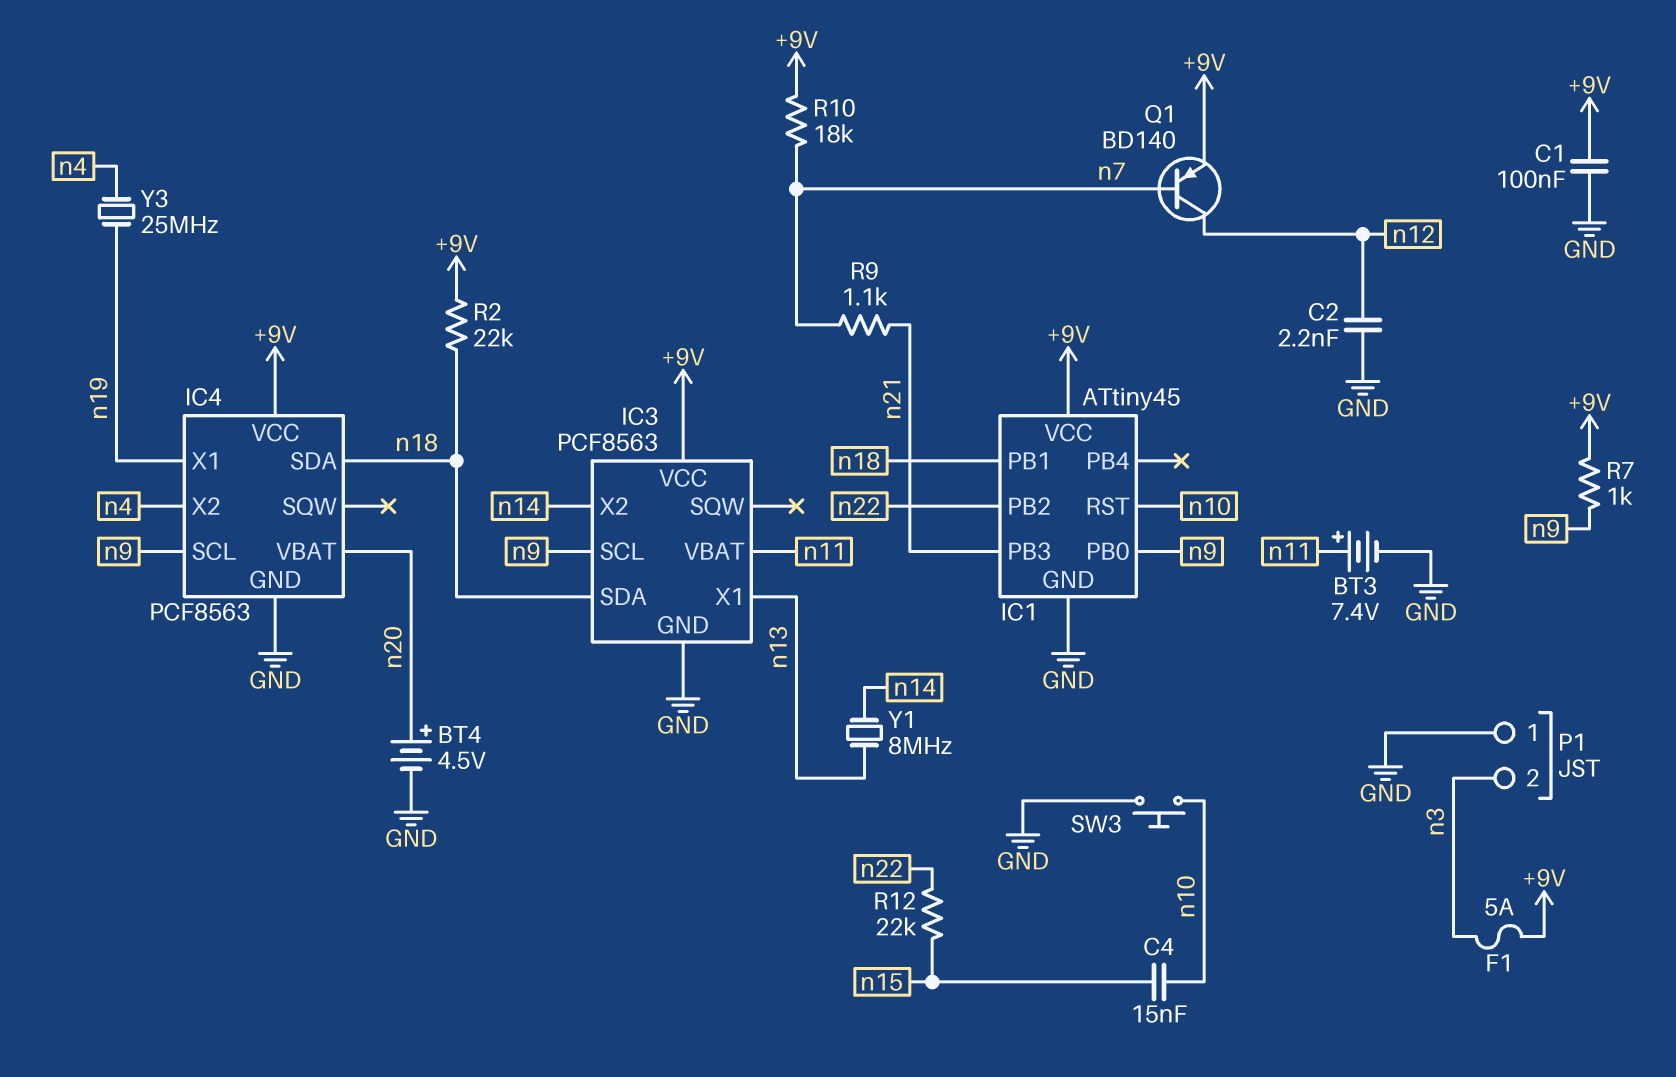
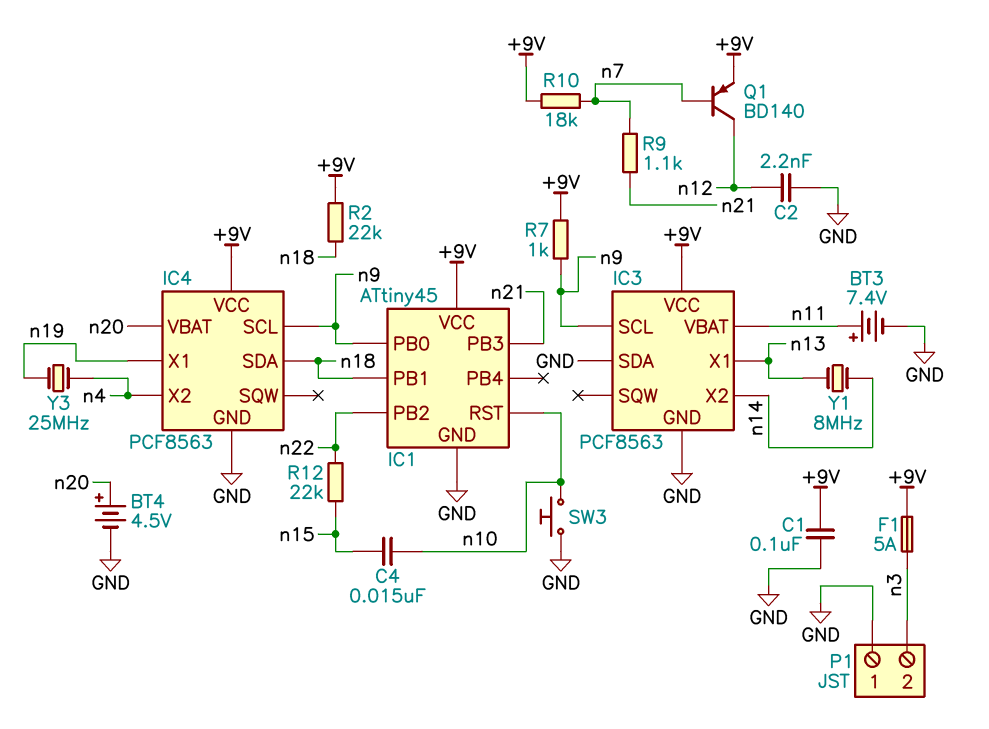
IC3 pin SDA: n18 -> GND

